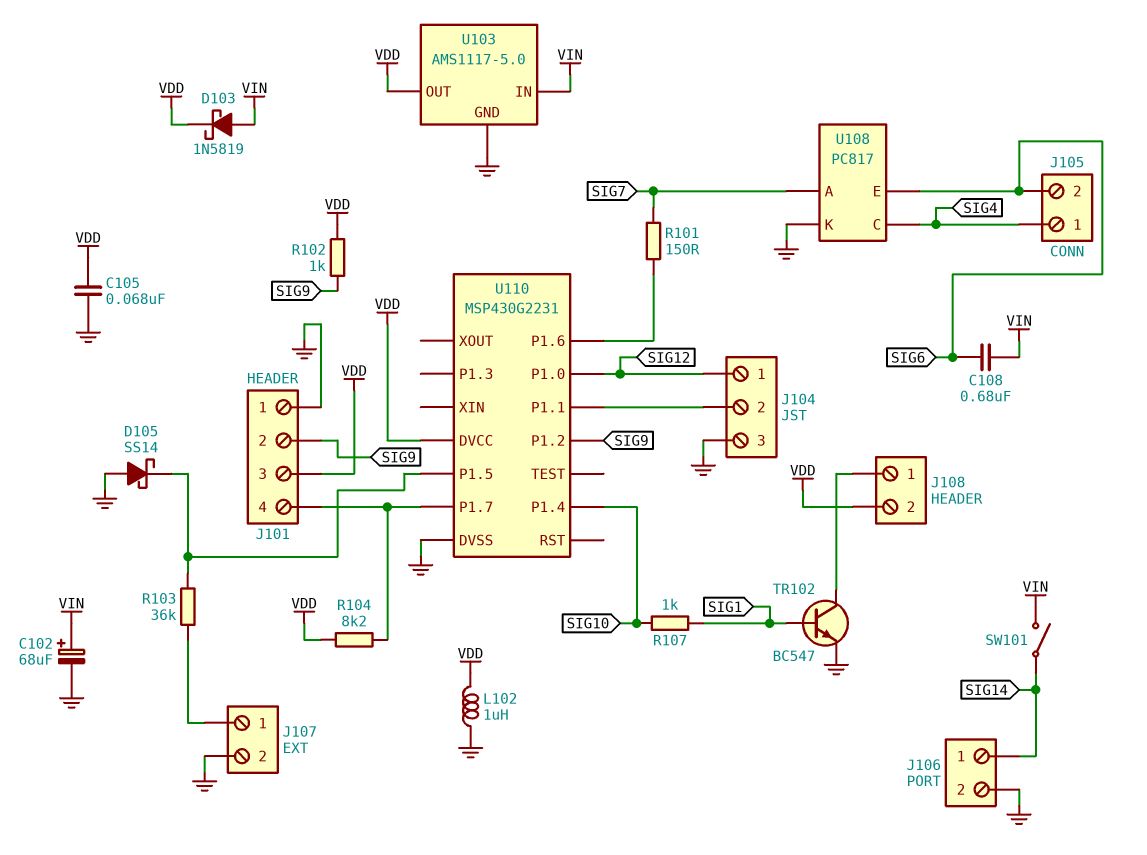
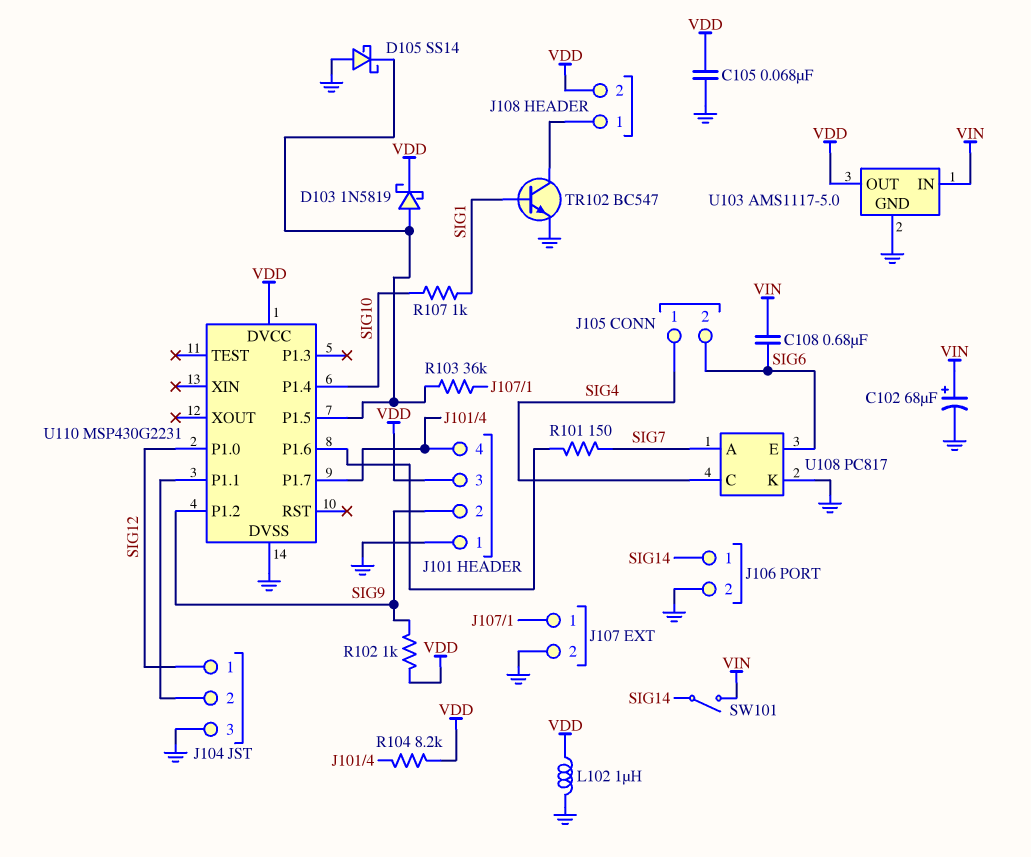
D103: schottky 1N5819 (A VIN, K VDD) -> schottky 1N5819 (A U110/P1.5, K VDD)

